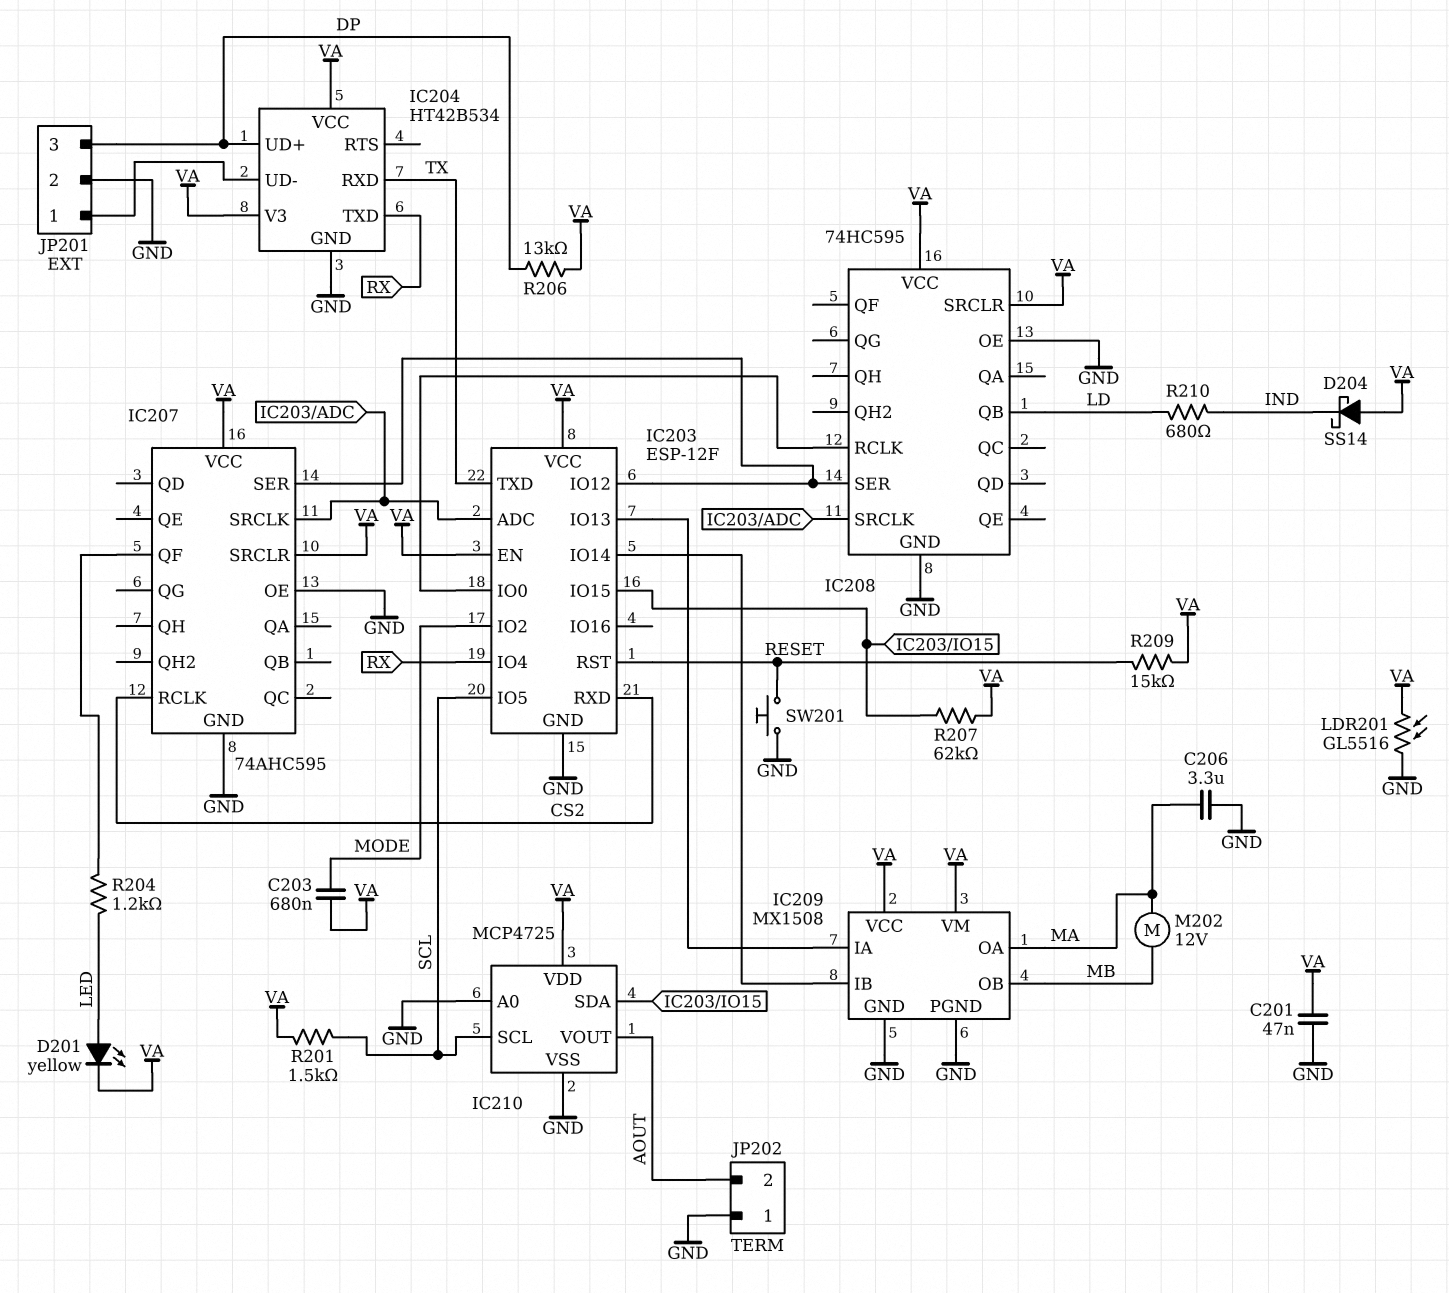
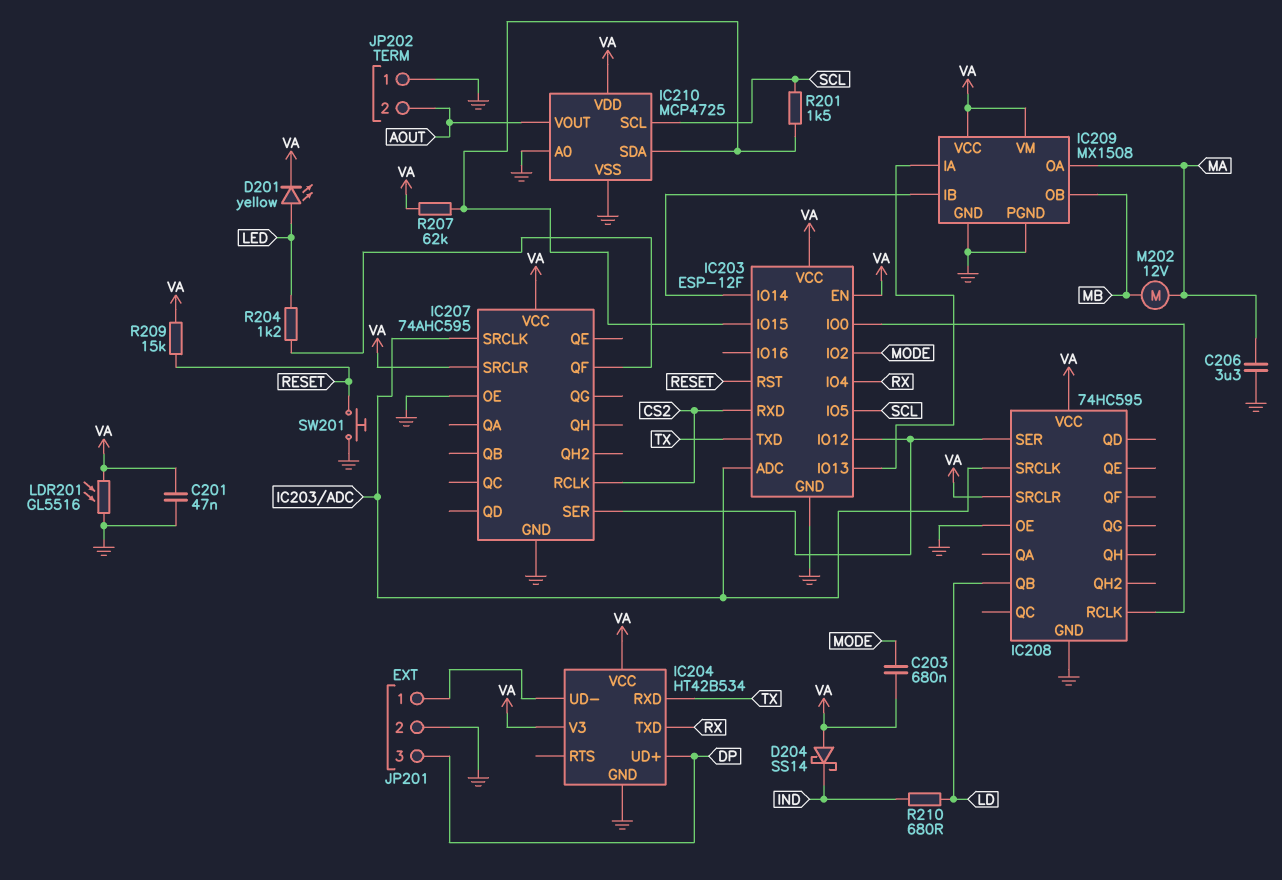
R201: 1.5k (SCL, VA) -> 1.5k (IC203/IO15, SCL)
R206: 13k (DP, VA) -> none

